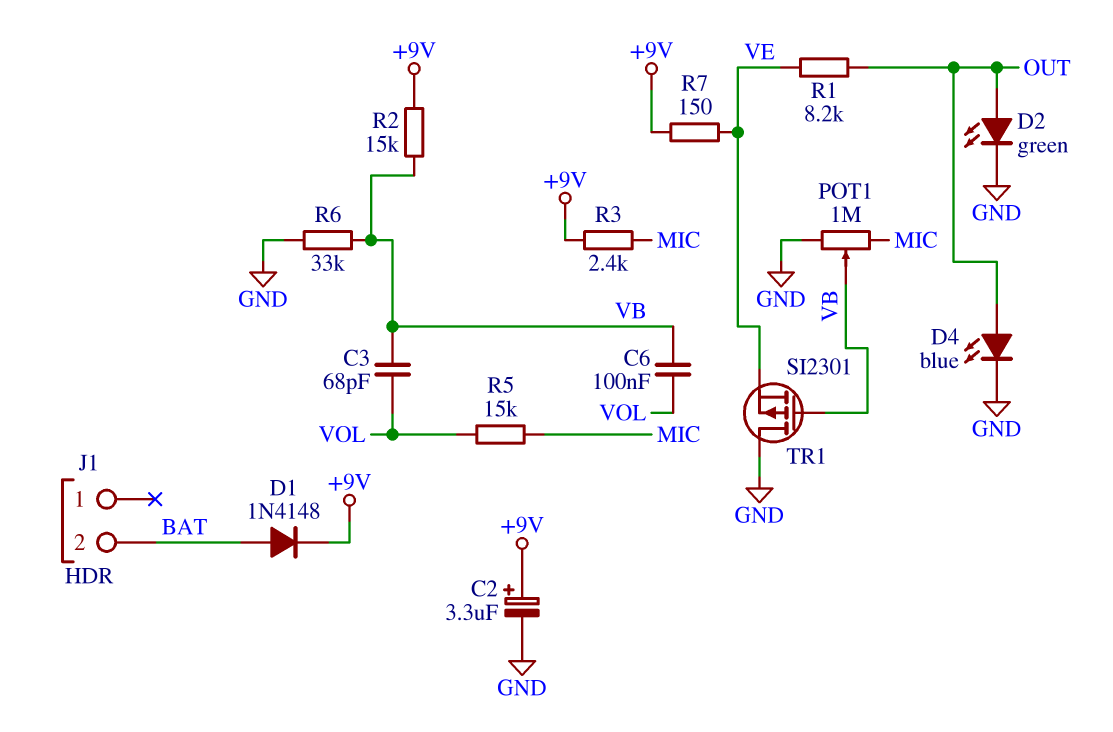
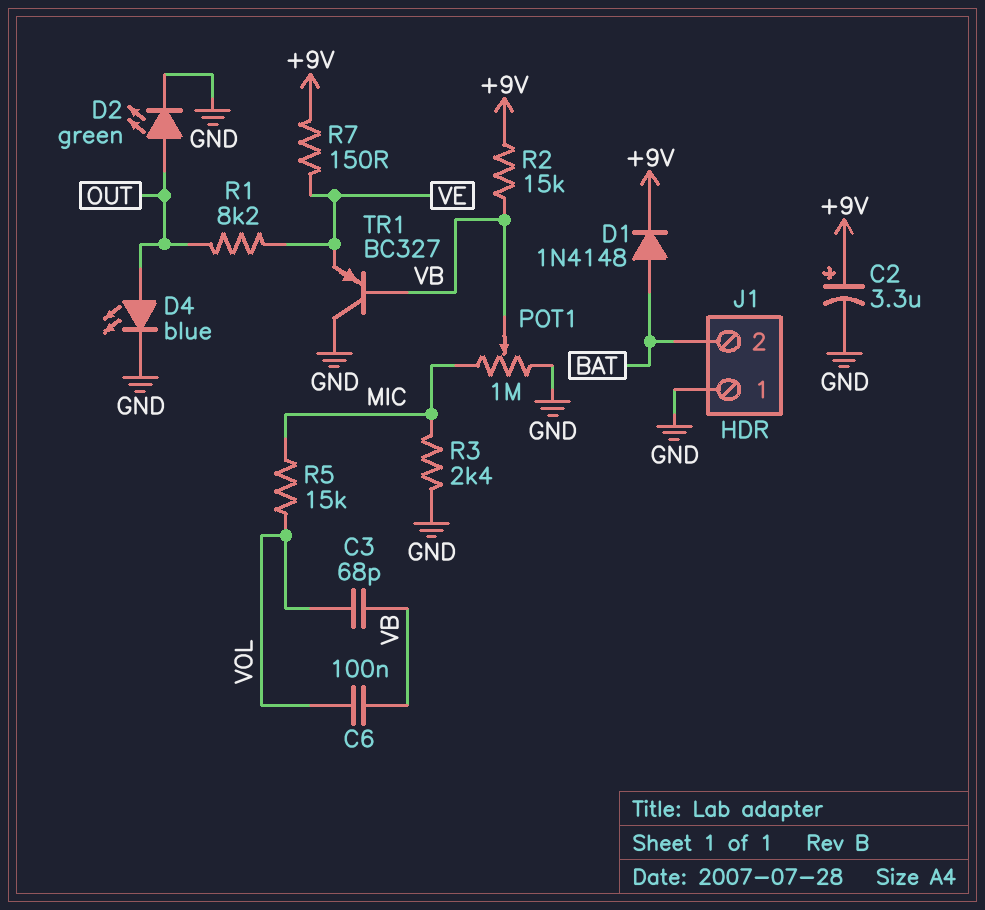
J1 pin 1: none -> GND
R3: 2.4k (+9V, MIC) -> 2.4k (GND, MIC)
R6: 33k (GND, VB) -> none
TR1: PMOS SI2301 (G VB, D GND, S VE) -> PNP BC327 (B VB, C GND, E VE)

